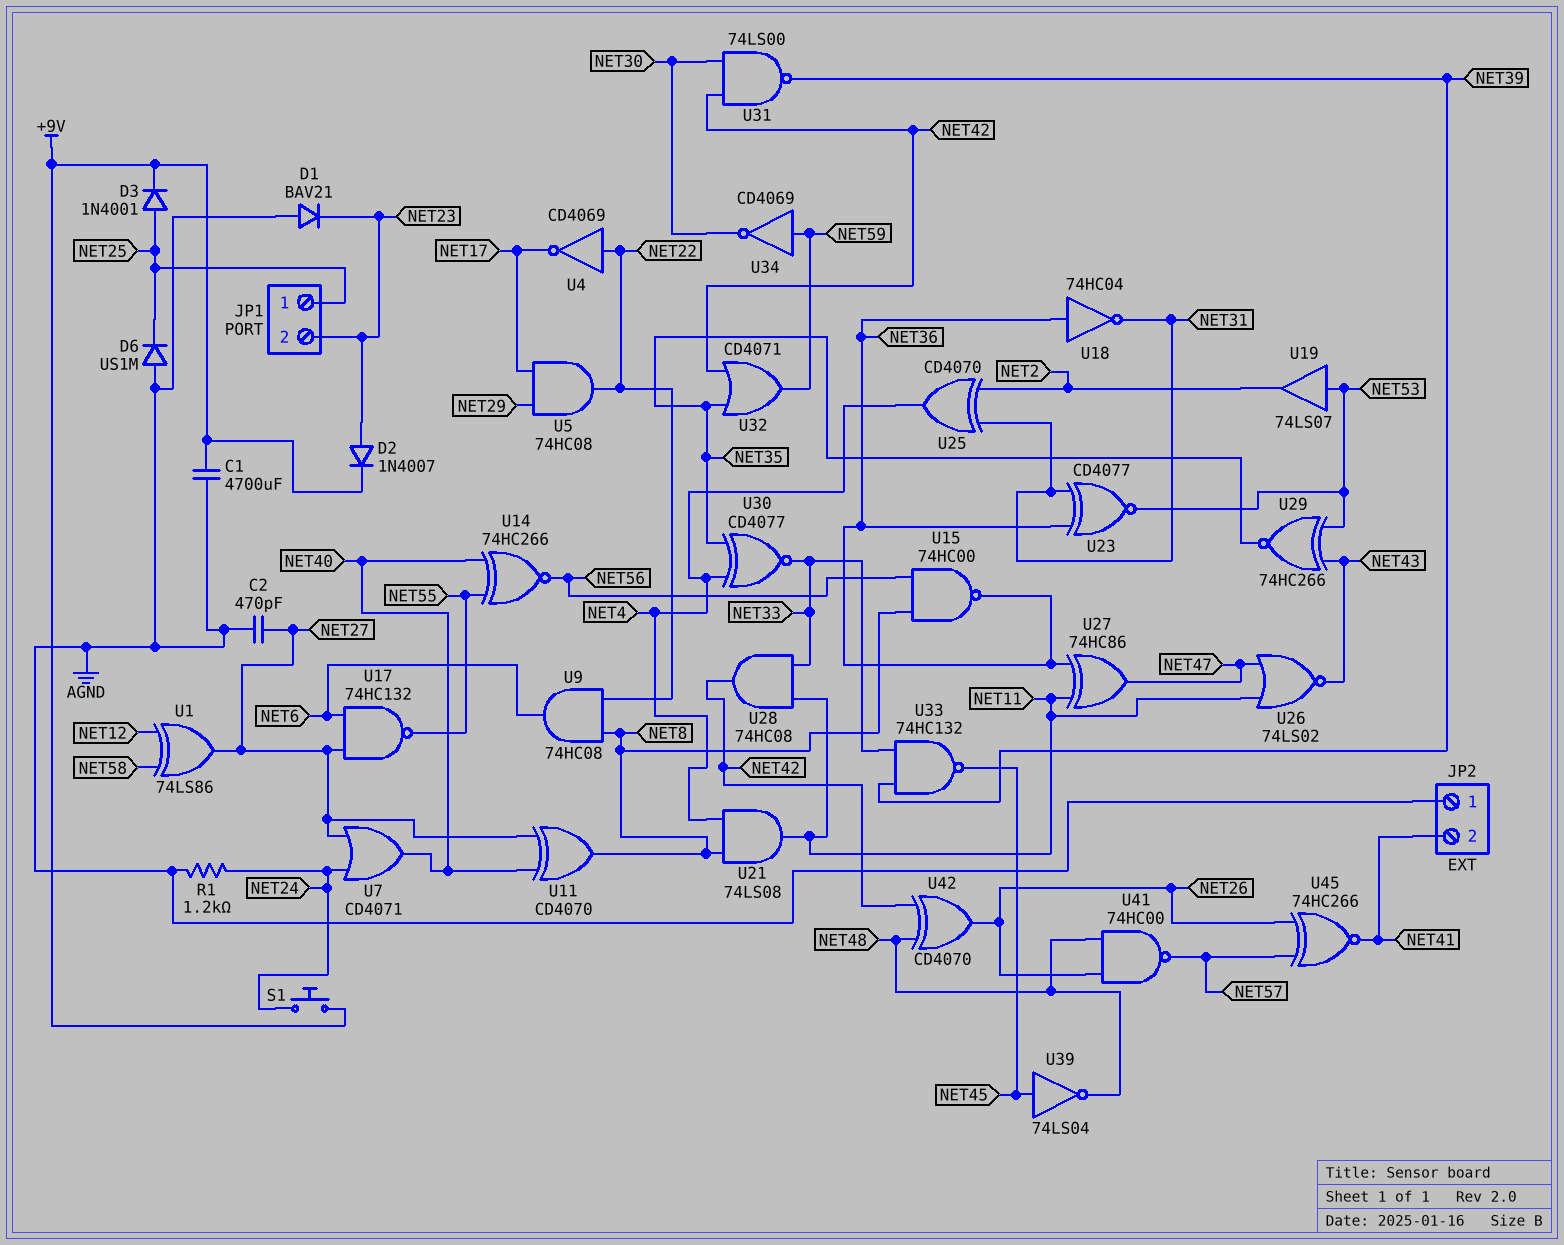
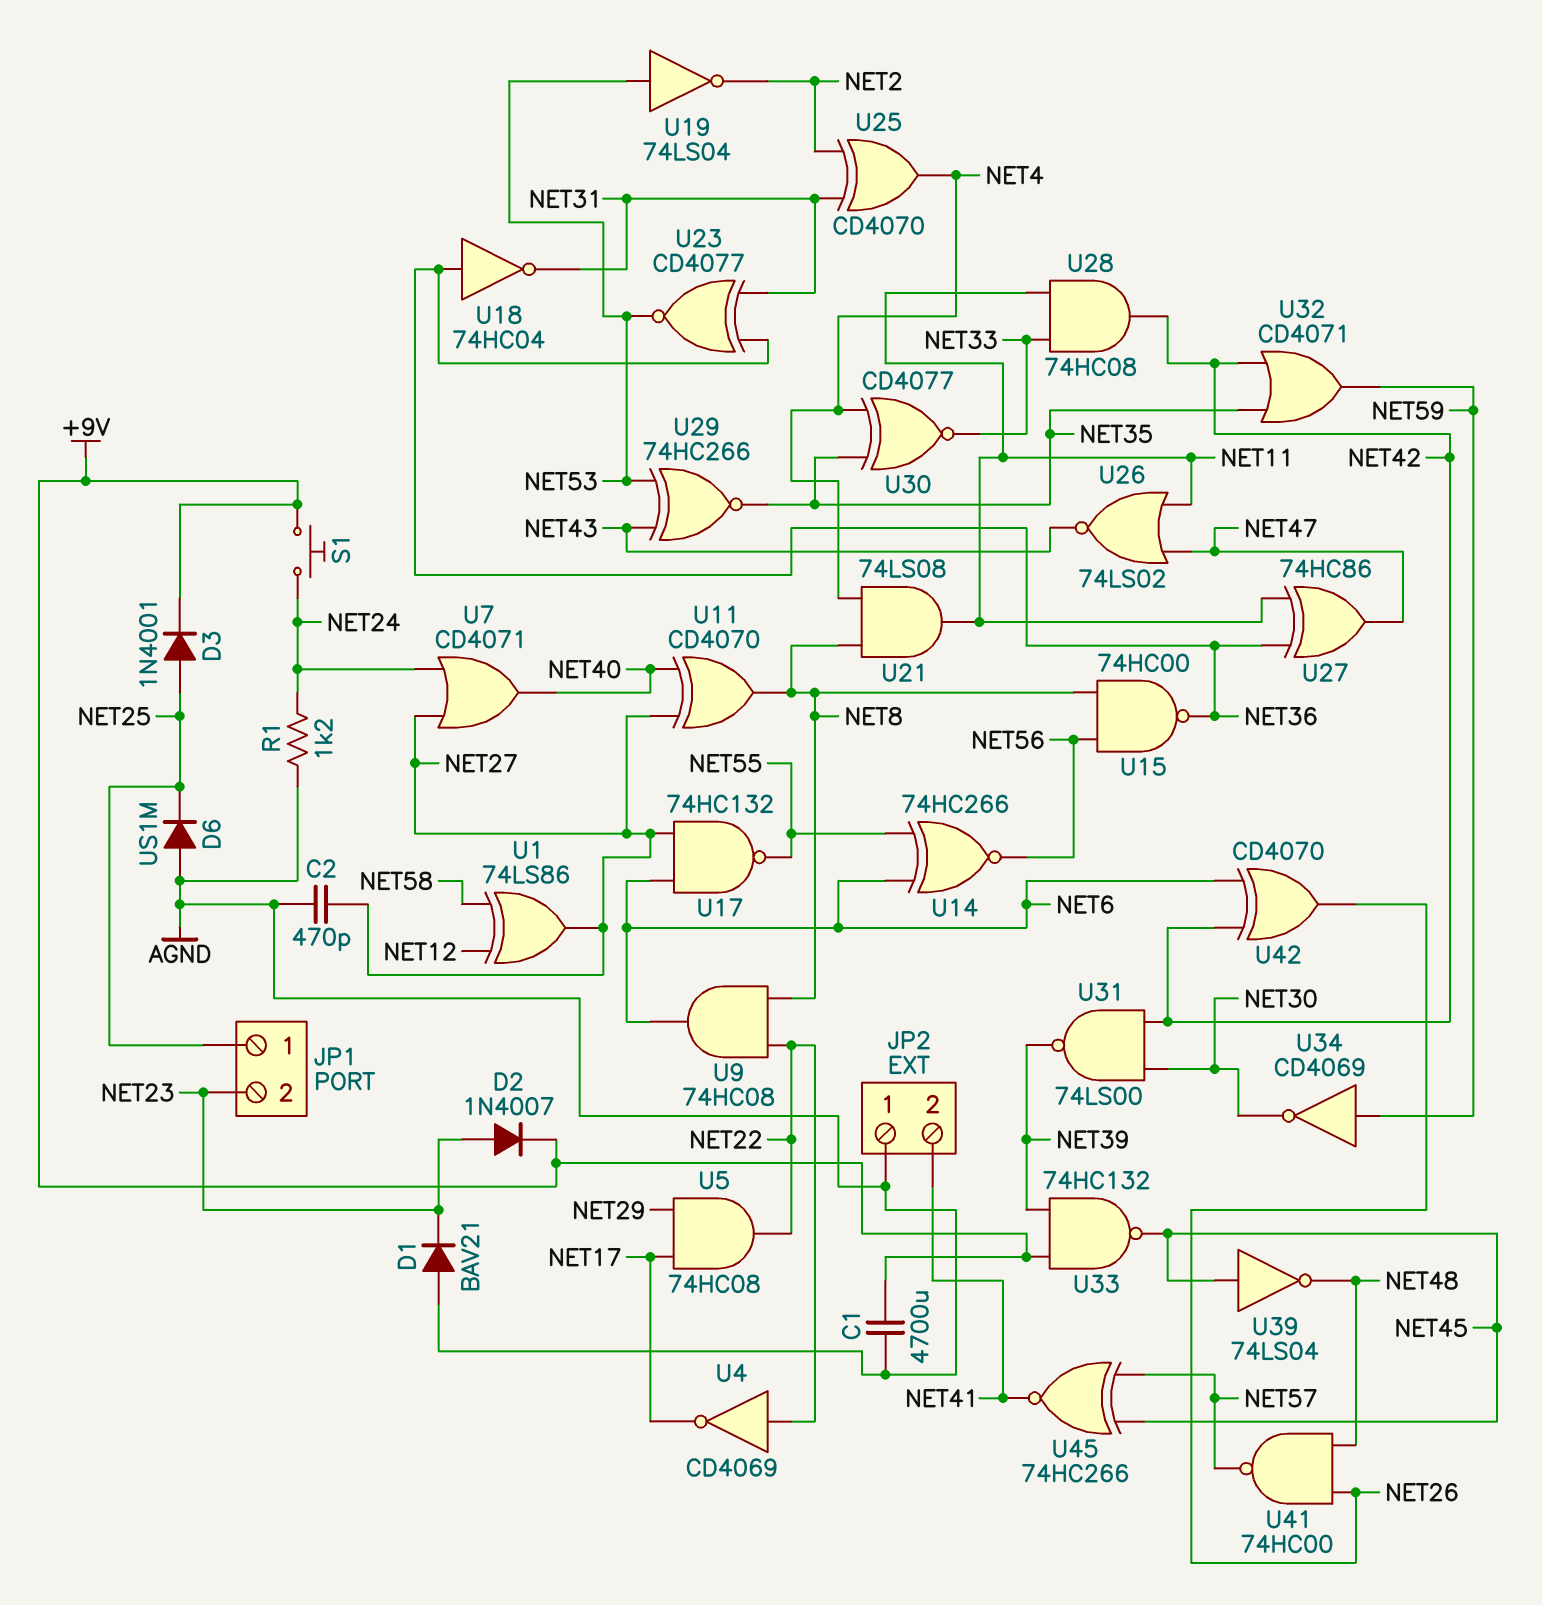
U14: XNOR 74HC266 (in NET40, in NET55, out NET56) -> XNOR 74HC266 (in NET6, in NET55, out NET56)
U19: buffer 74LS07 (in NET53, out NET2) -> NOT 74LS04 (in NET53, out NET2)
U33: NAND 74HC132 (in NET33, in NET39, out NET45) -> NAND 74HC132 (in +9V, in NET39, out NET45)
U42: XOR CD4070 (in NET42, in NET48, out NET26) -> XOR CD4070 (in NET6, in NET42, out NET26)
U45: XNOR 74HC266 (in NET26, in NET57, out NET41) -> XNOR 74HC266 (in NET45, in NET57, out NET41)

